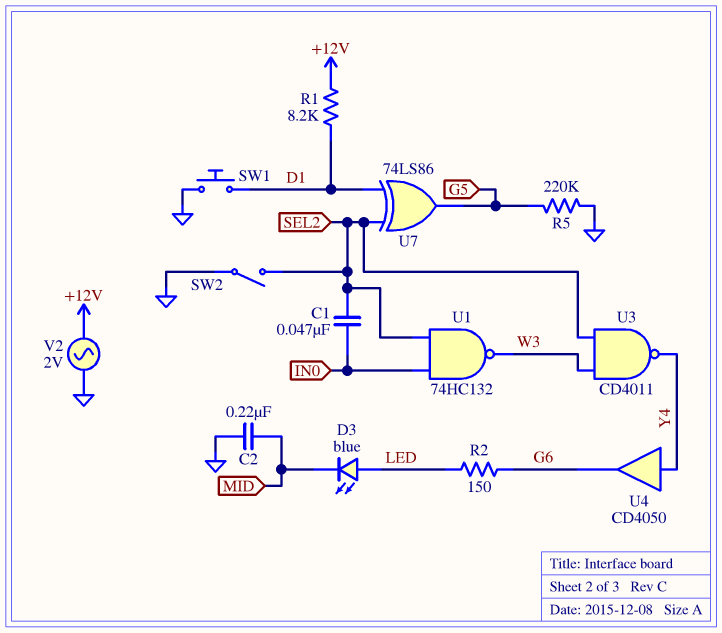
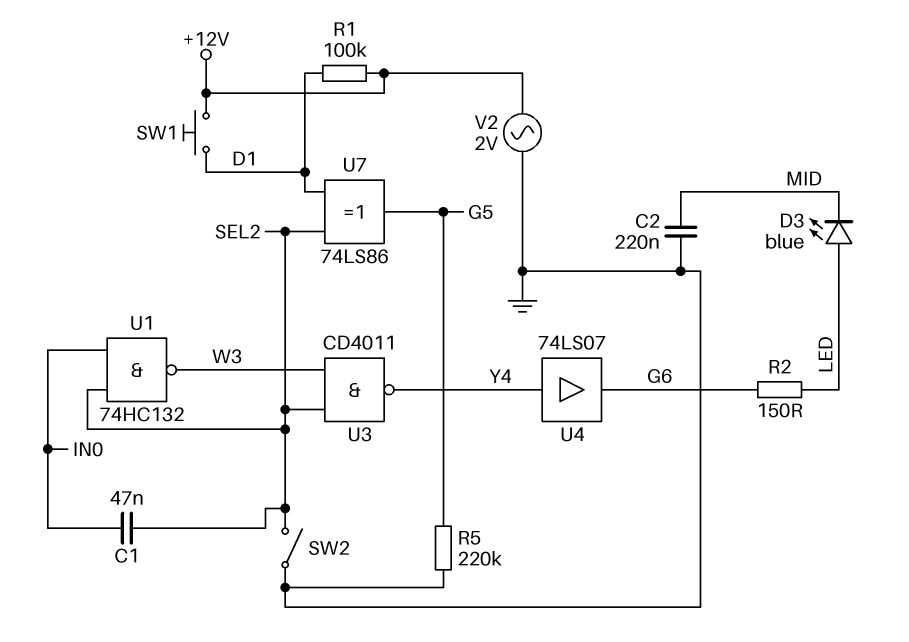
R1: 8.2k (+12V, D1) -> 100k (+12V, D1)
SW1: button (D1, GND) -> button (+12V, D1)
U4: buffer CD4050 (in Y4, out G6) -> buffer 74LS07 (in Y4, out G6)

